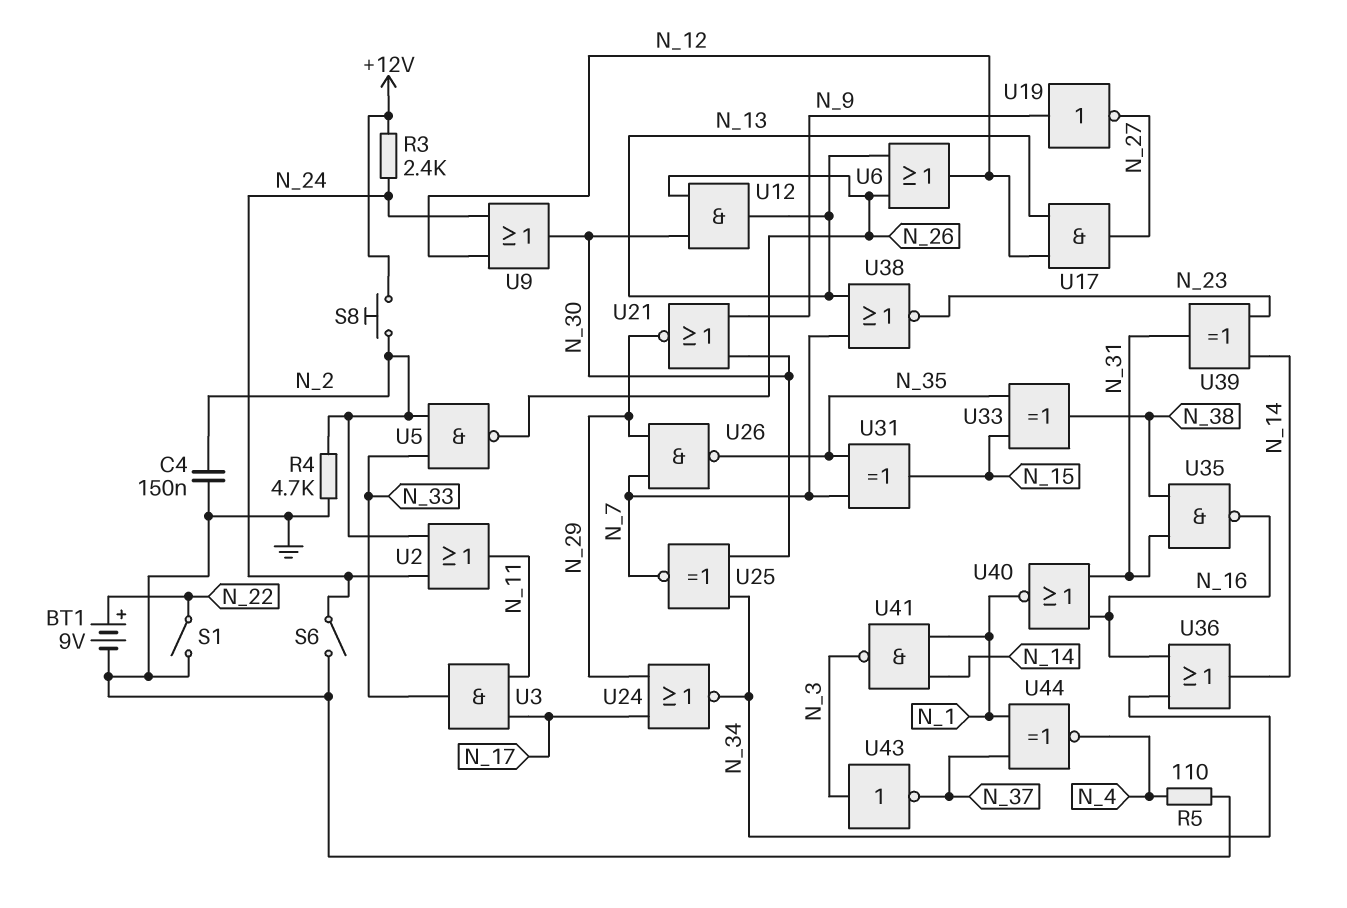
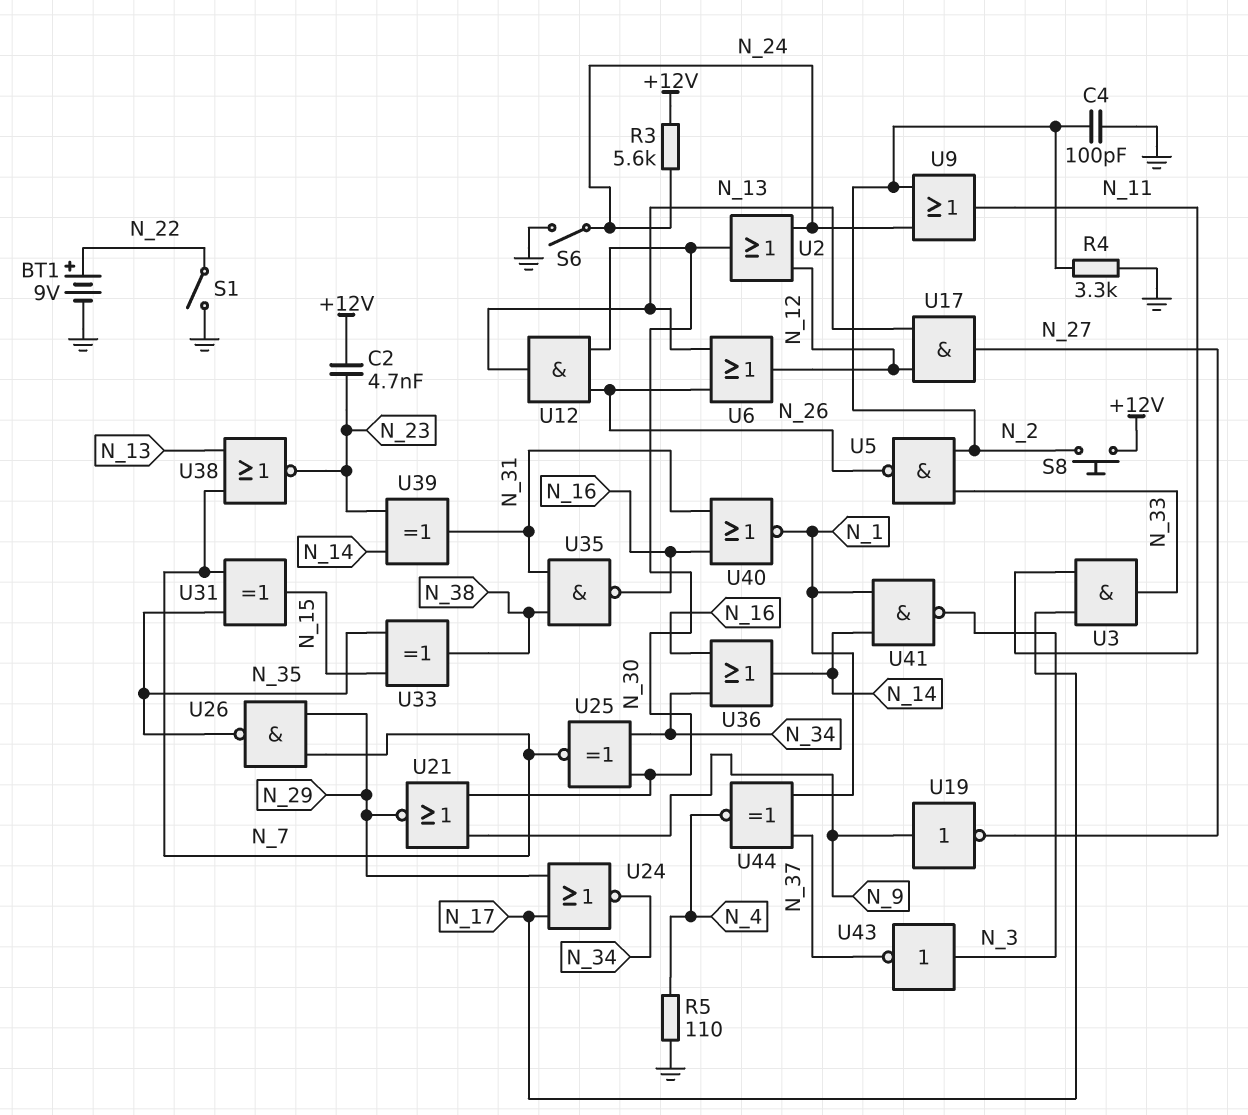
C2: none -> 4.7nF (+12V, N_23)
C4: 150nF (GND, N_2) -> 100pF (GND, N_2)
R3: 2.4k (+12V, N_24) -> 5.6k (+12V, N_24)
R4: 4.7k (GND, N_2) -> 3.3k (GND, N_2)
U2: OR (in N_2, in N_24, out N_11) -> OR (in N_12, in N_24, out N_30)
U9: OR (in N_12, in N_24, out N_30) -> OR (in N_2, in N_24, out N_11)

